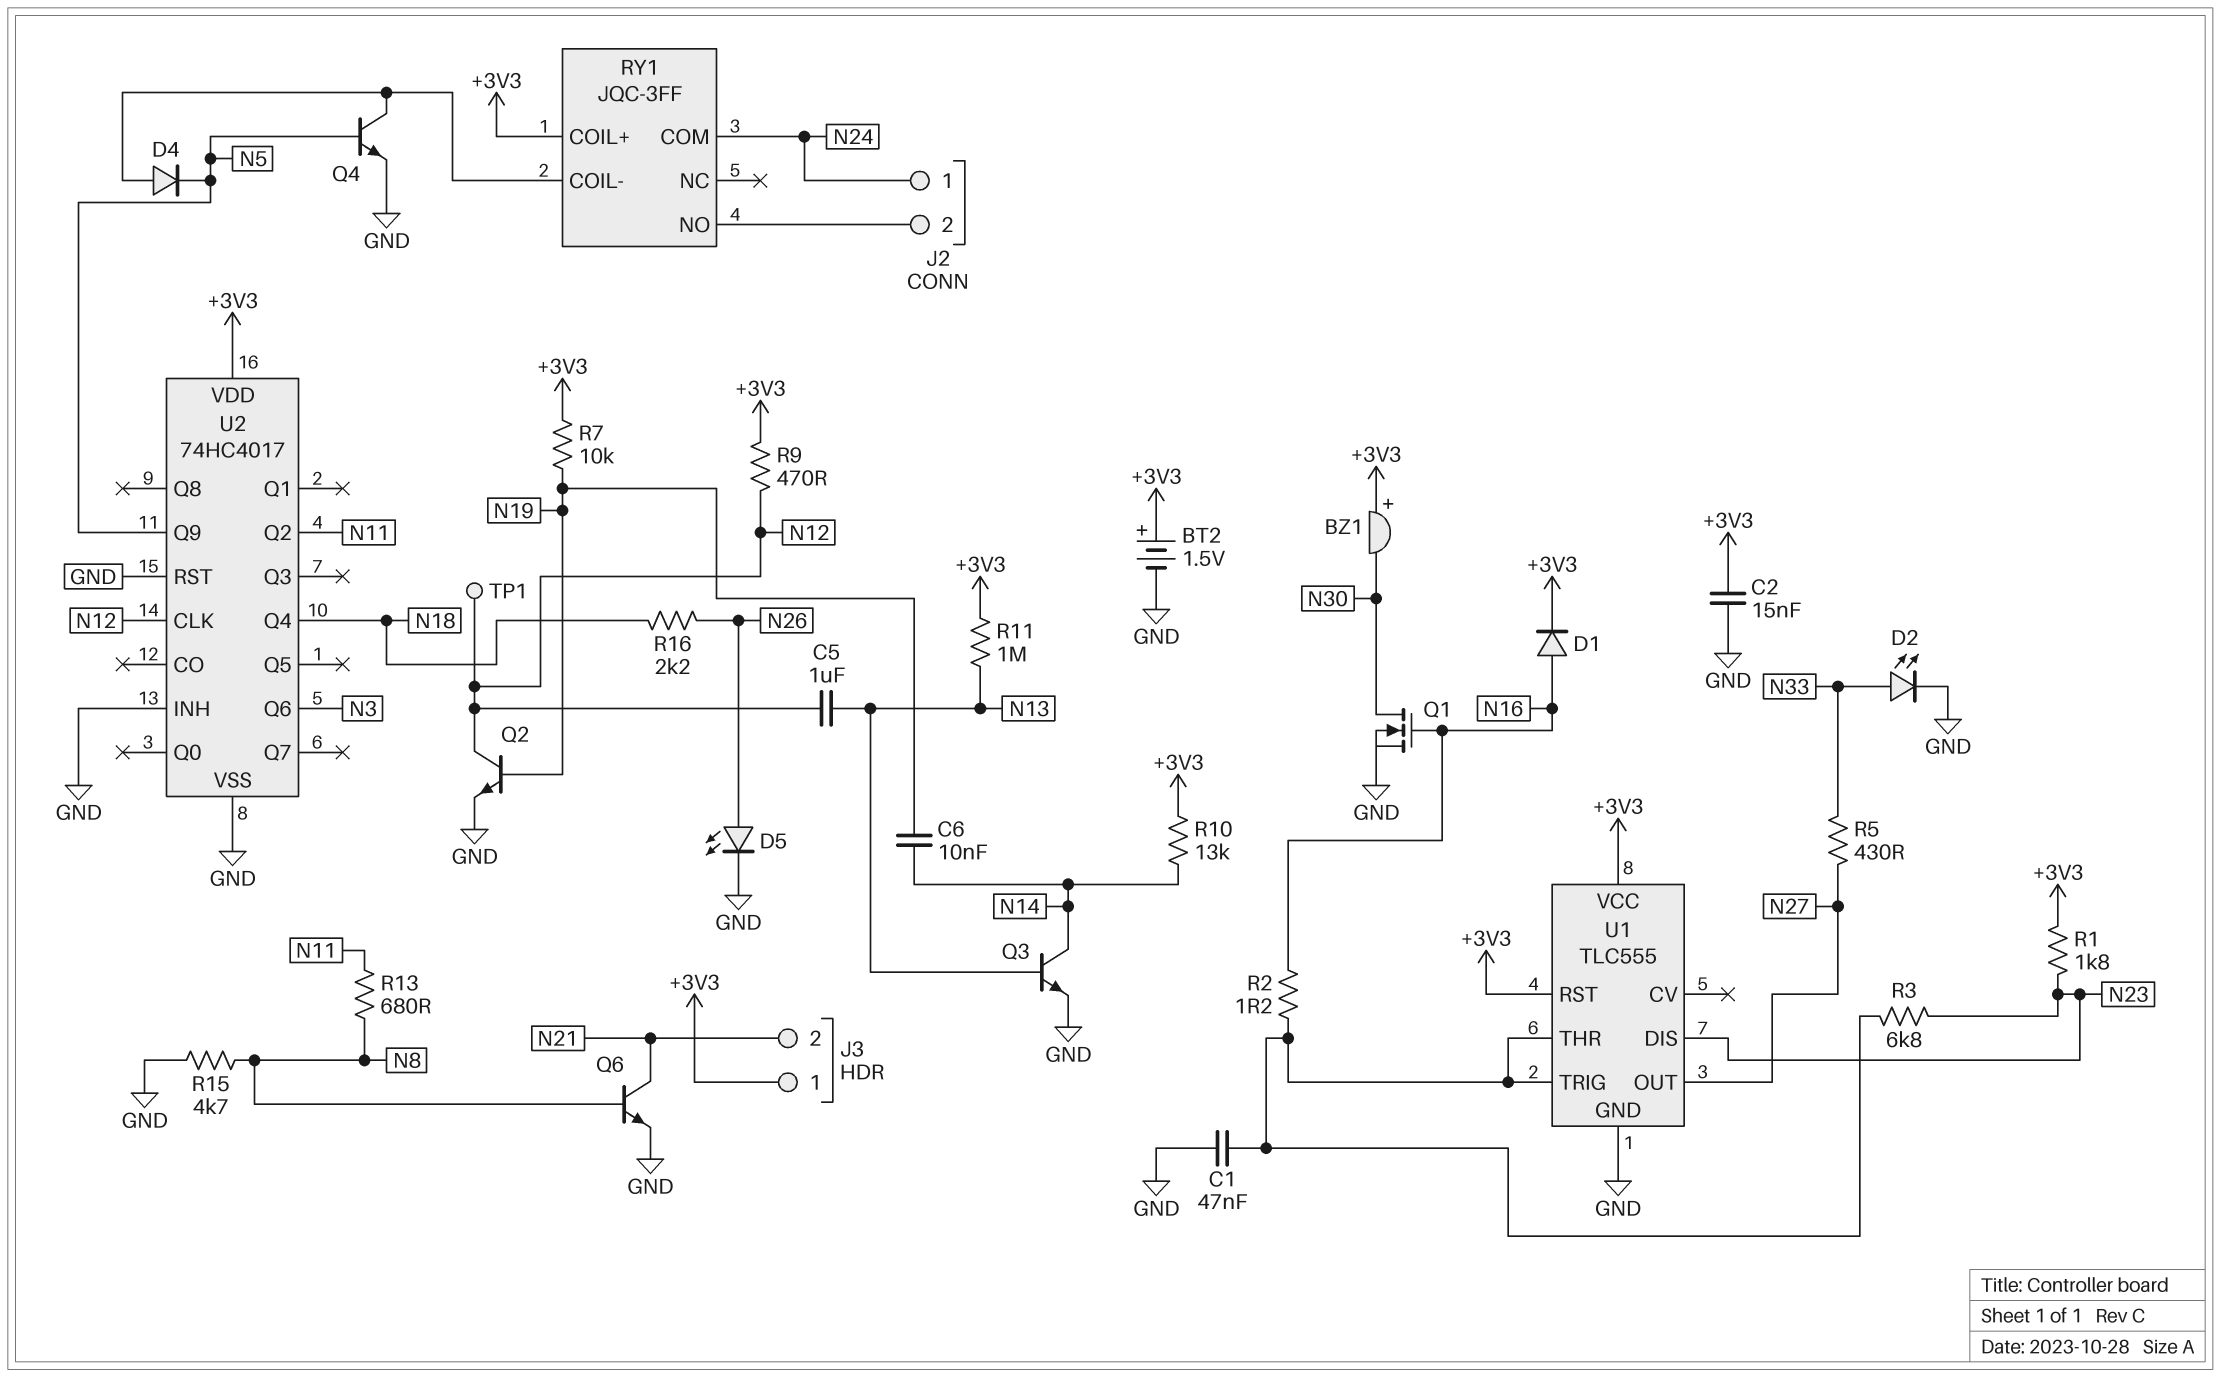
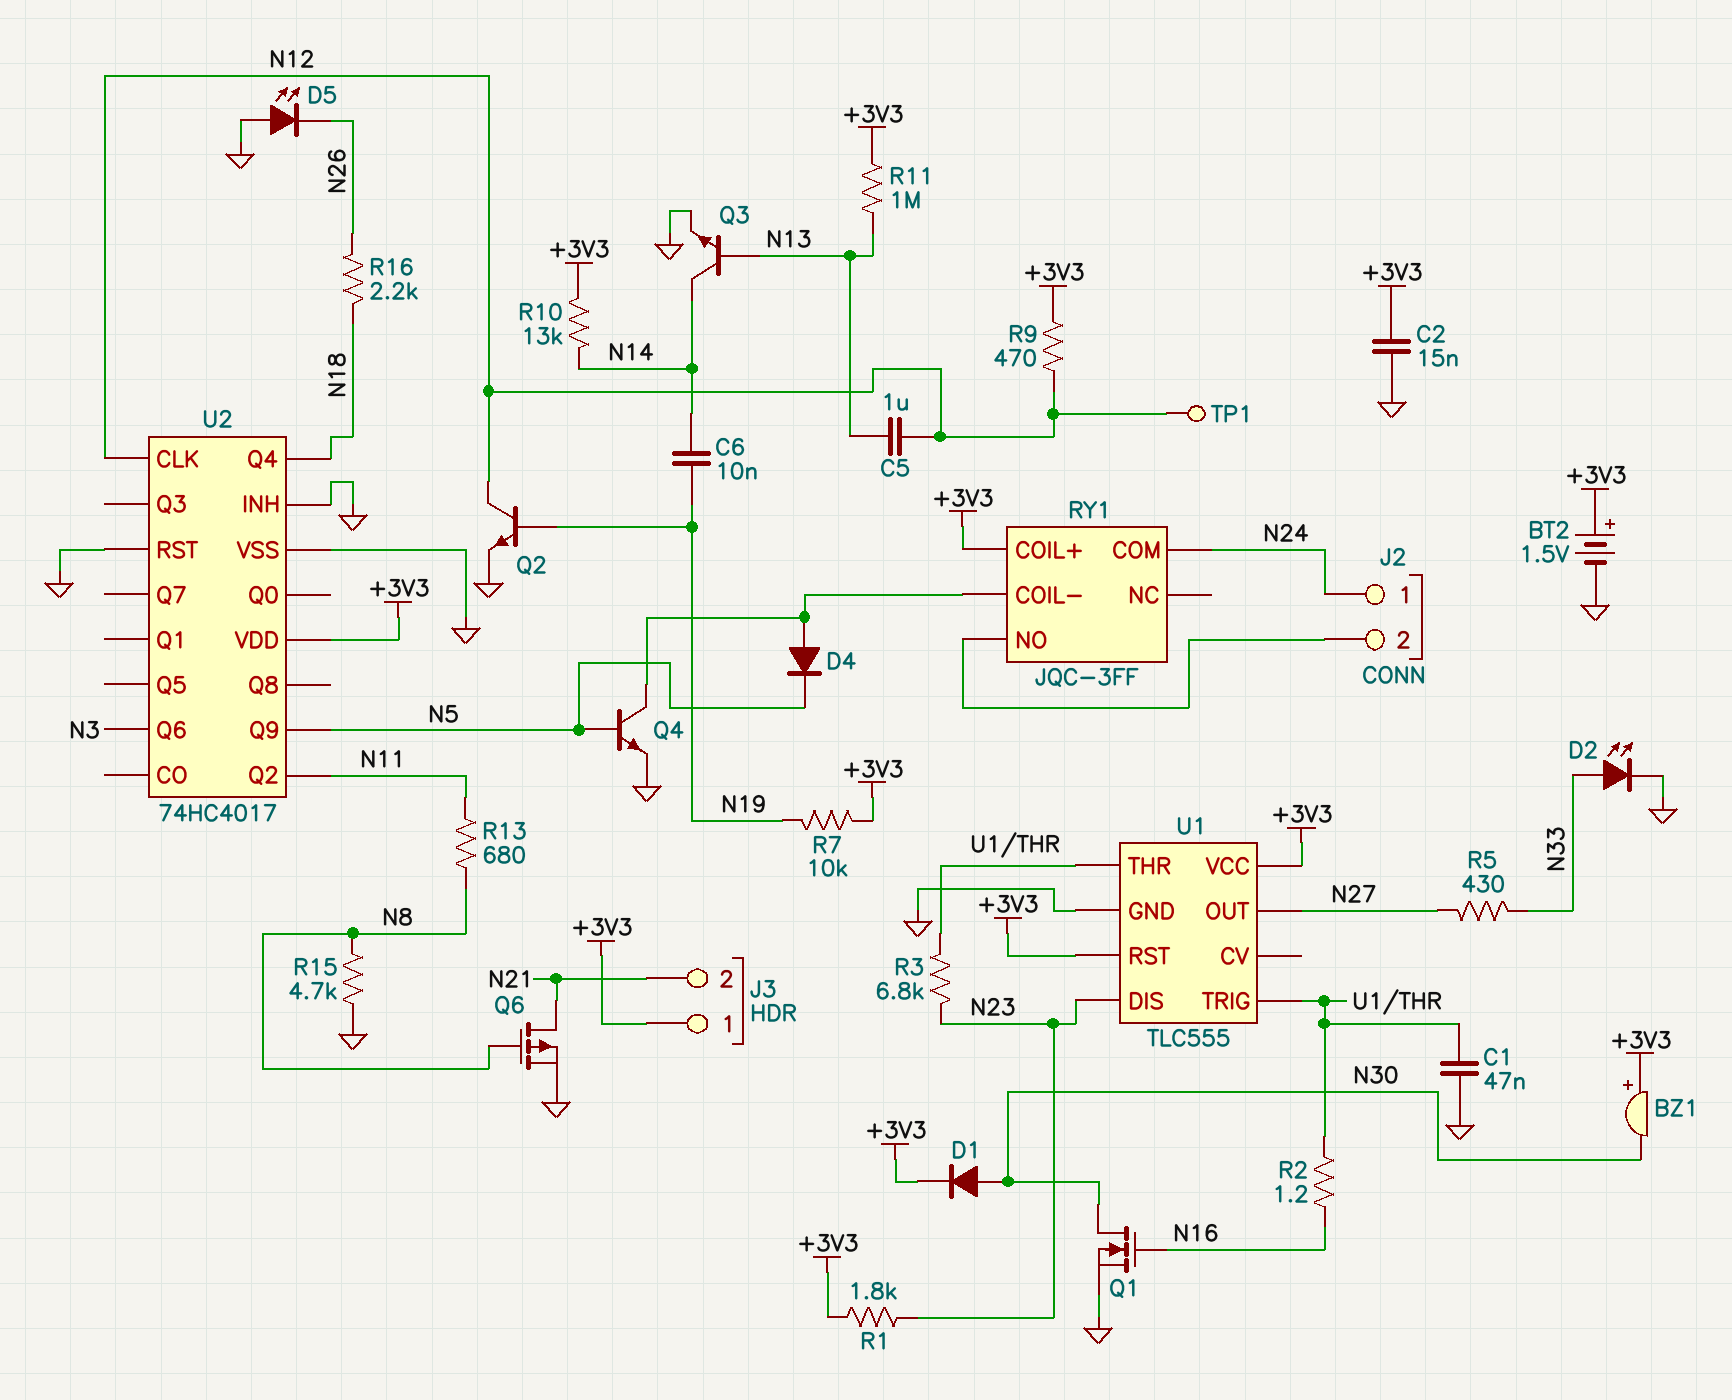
D1: diode (A N16, K +3V3) -> diode (A N30, K +3V3)
D5: LED (A N26, K GND) -> LED (A GND, K N26)
Q6: NPN (B N8, C N21, E GND) -> PMOS (G N8, D N21, S GND)

